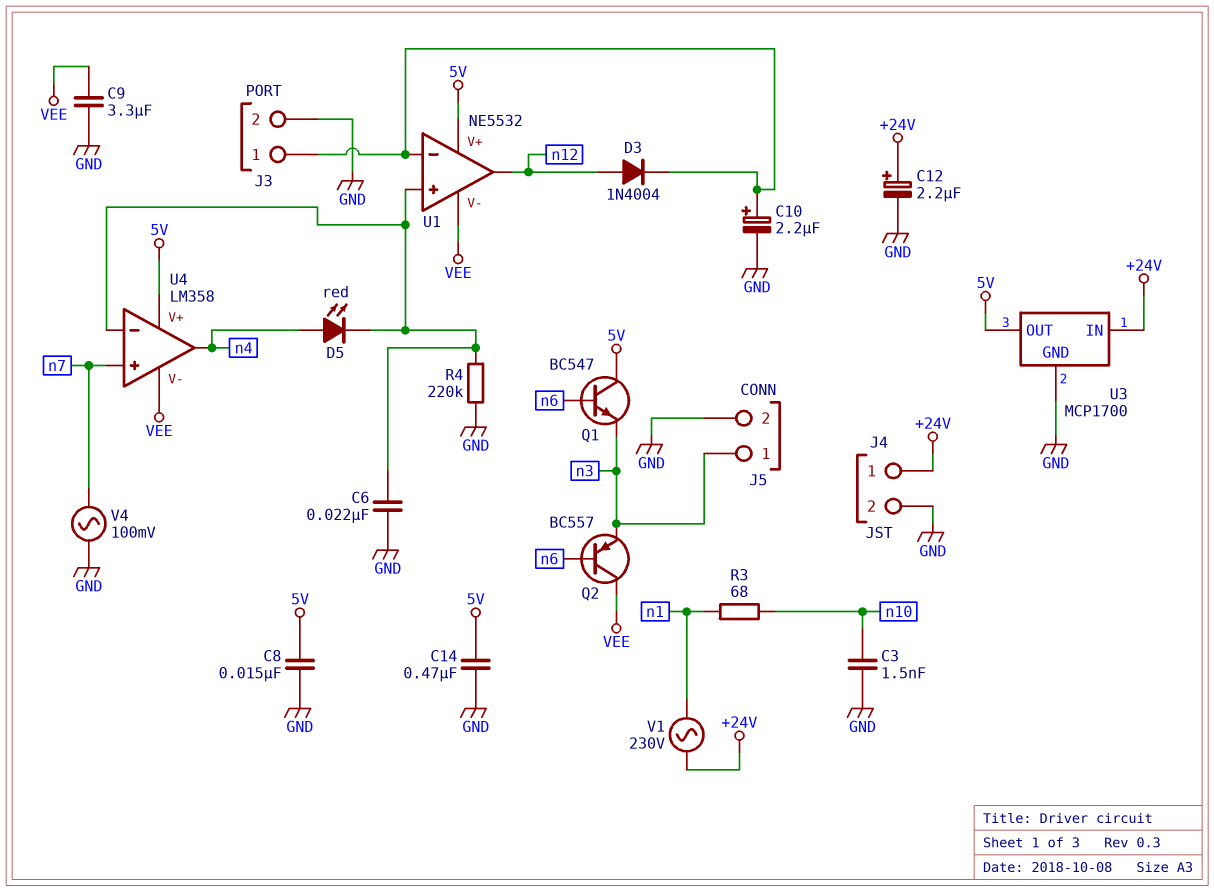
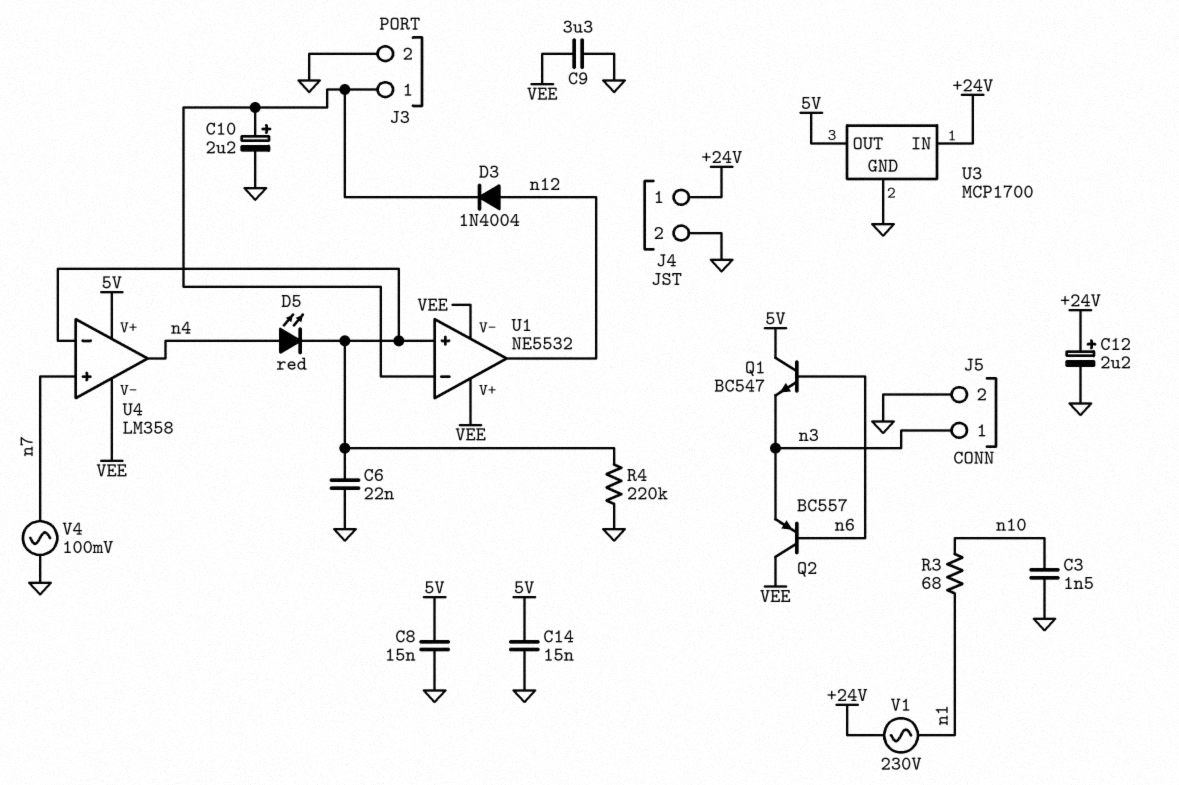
C14: 470nF (5V, GND) -> 15nF (5V, GND)
U1 pin V+: 5V -> VEE

